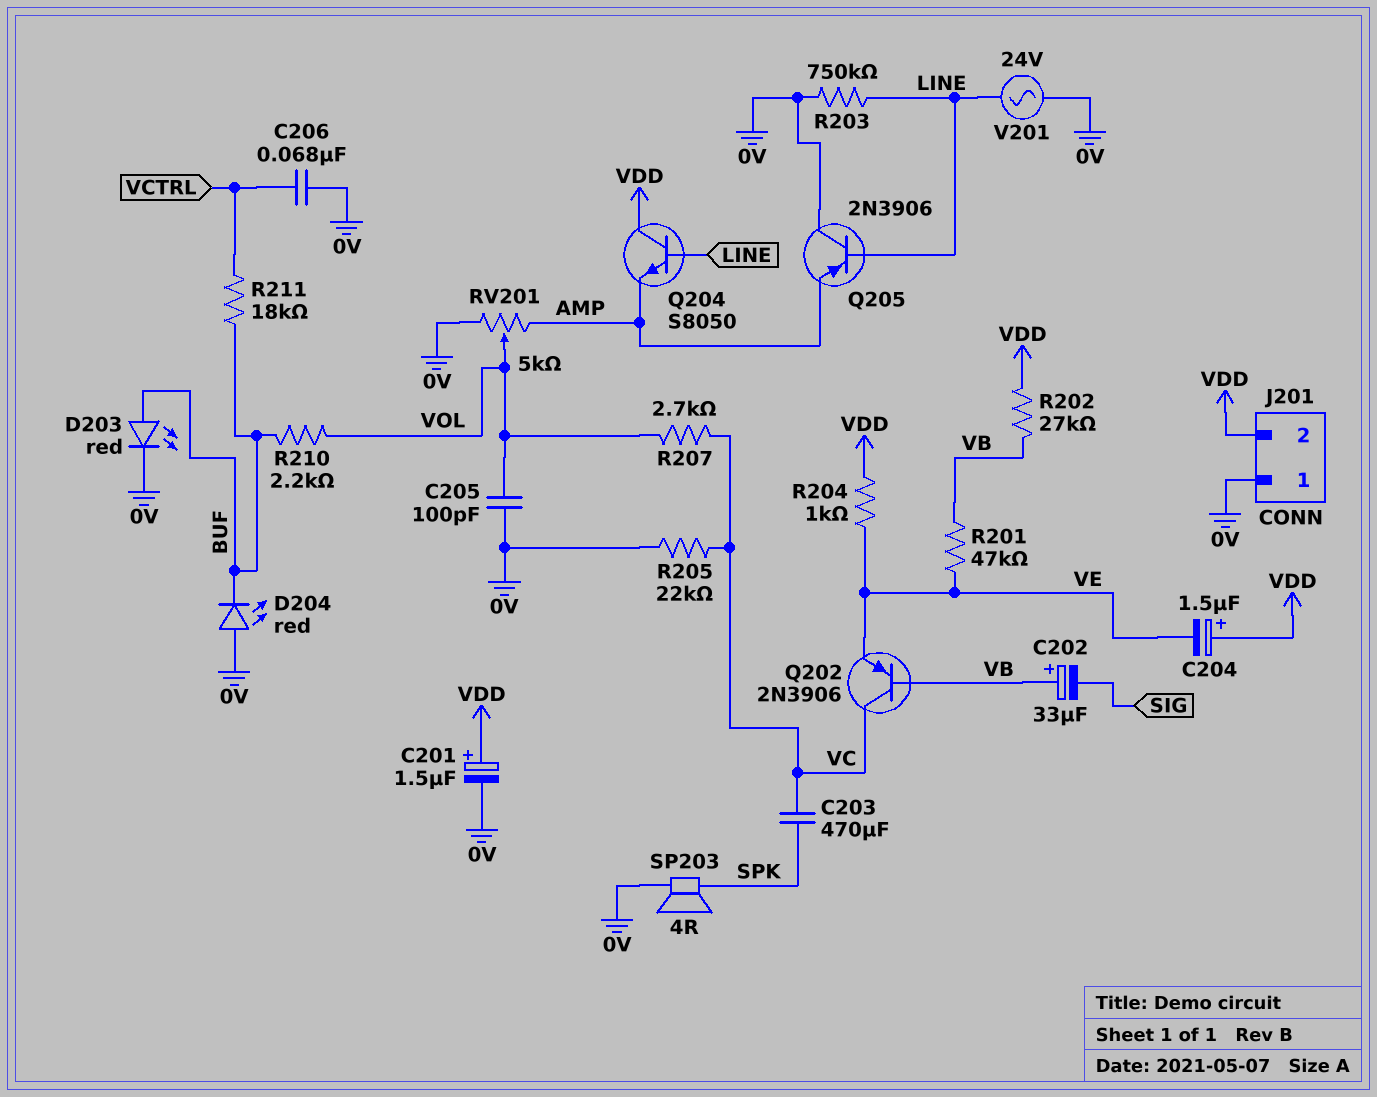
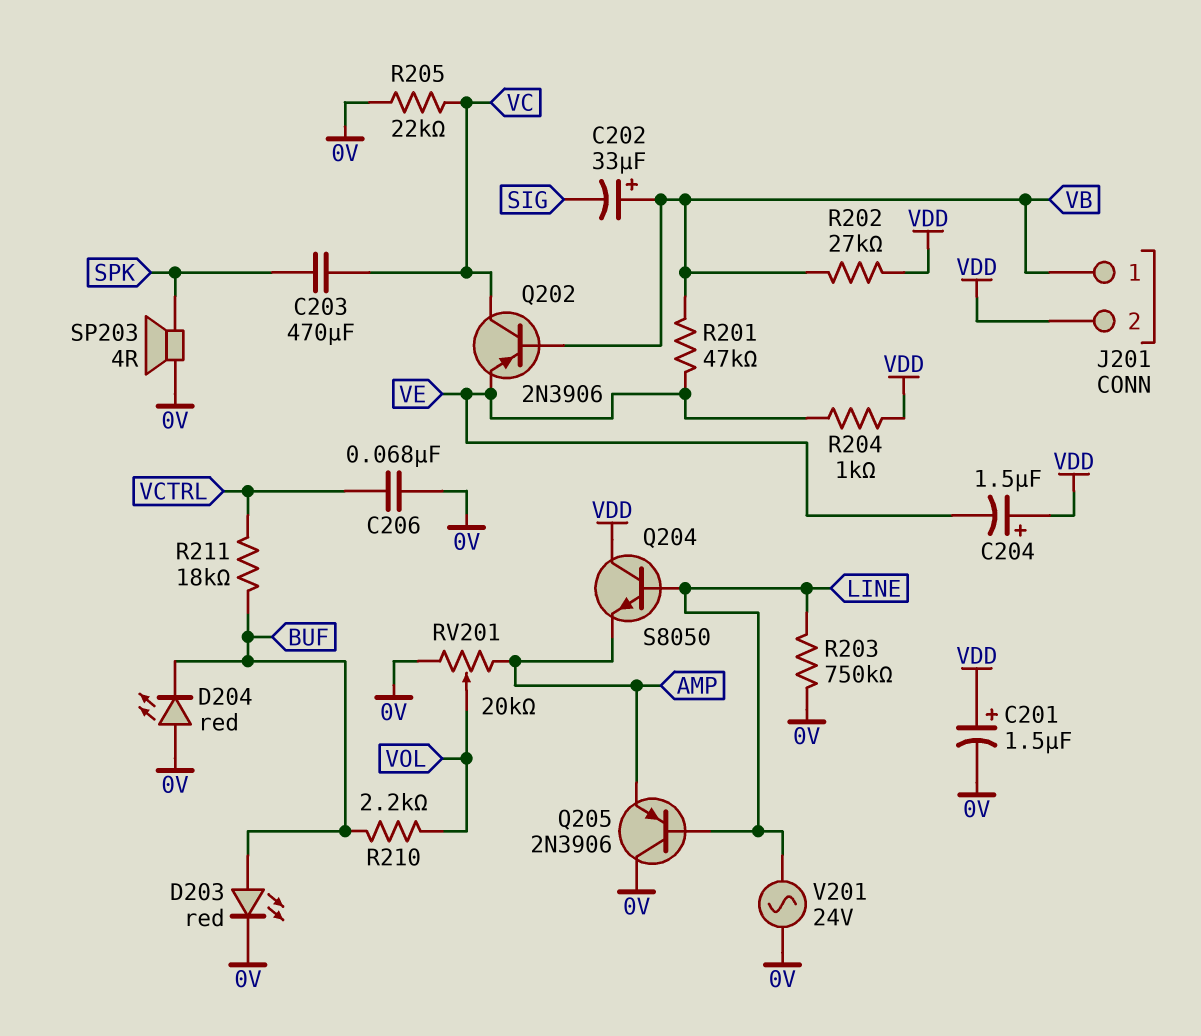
C205: 100pF (0V, VOL) -> none
J201 pin 1: 0V -> VB
R207: 2.7k (VC, VOL) -> none
RV201: 5k (0V, AMP, wiper VOL) -> 20k (0V, AMP, wiper VOL)

